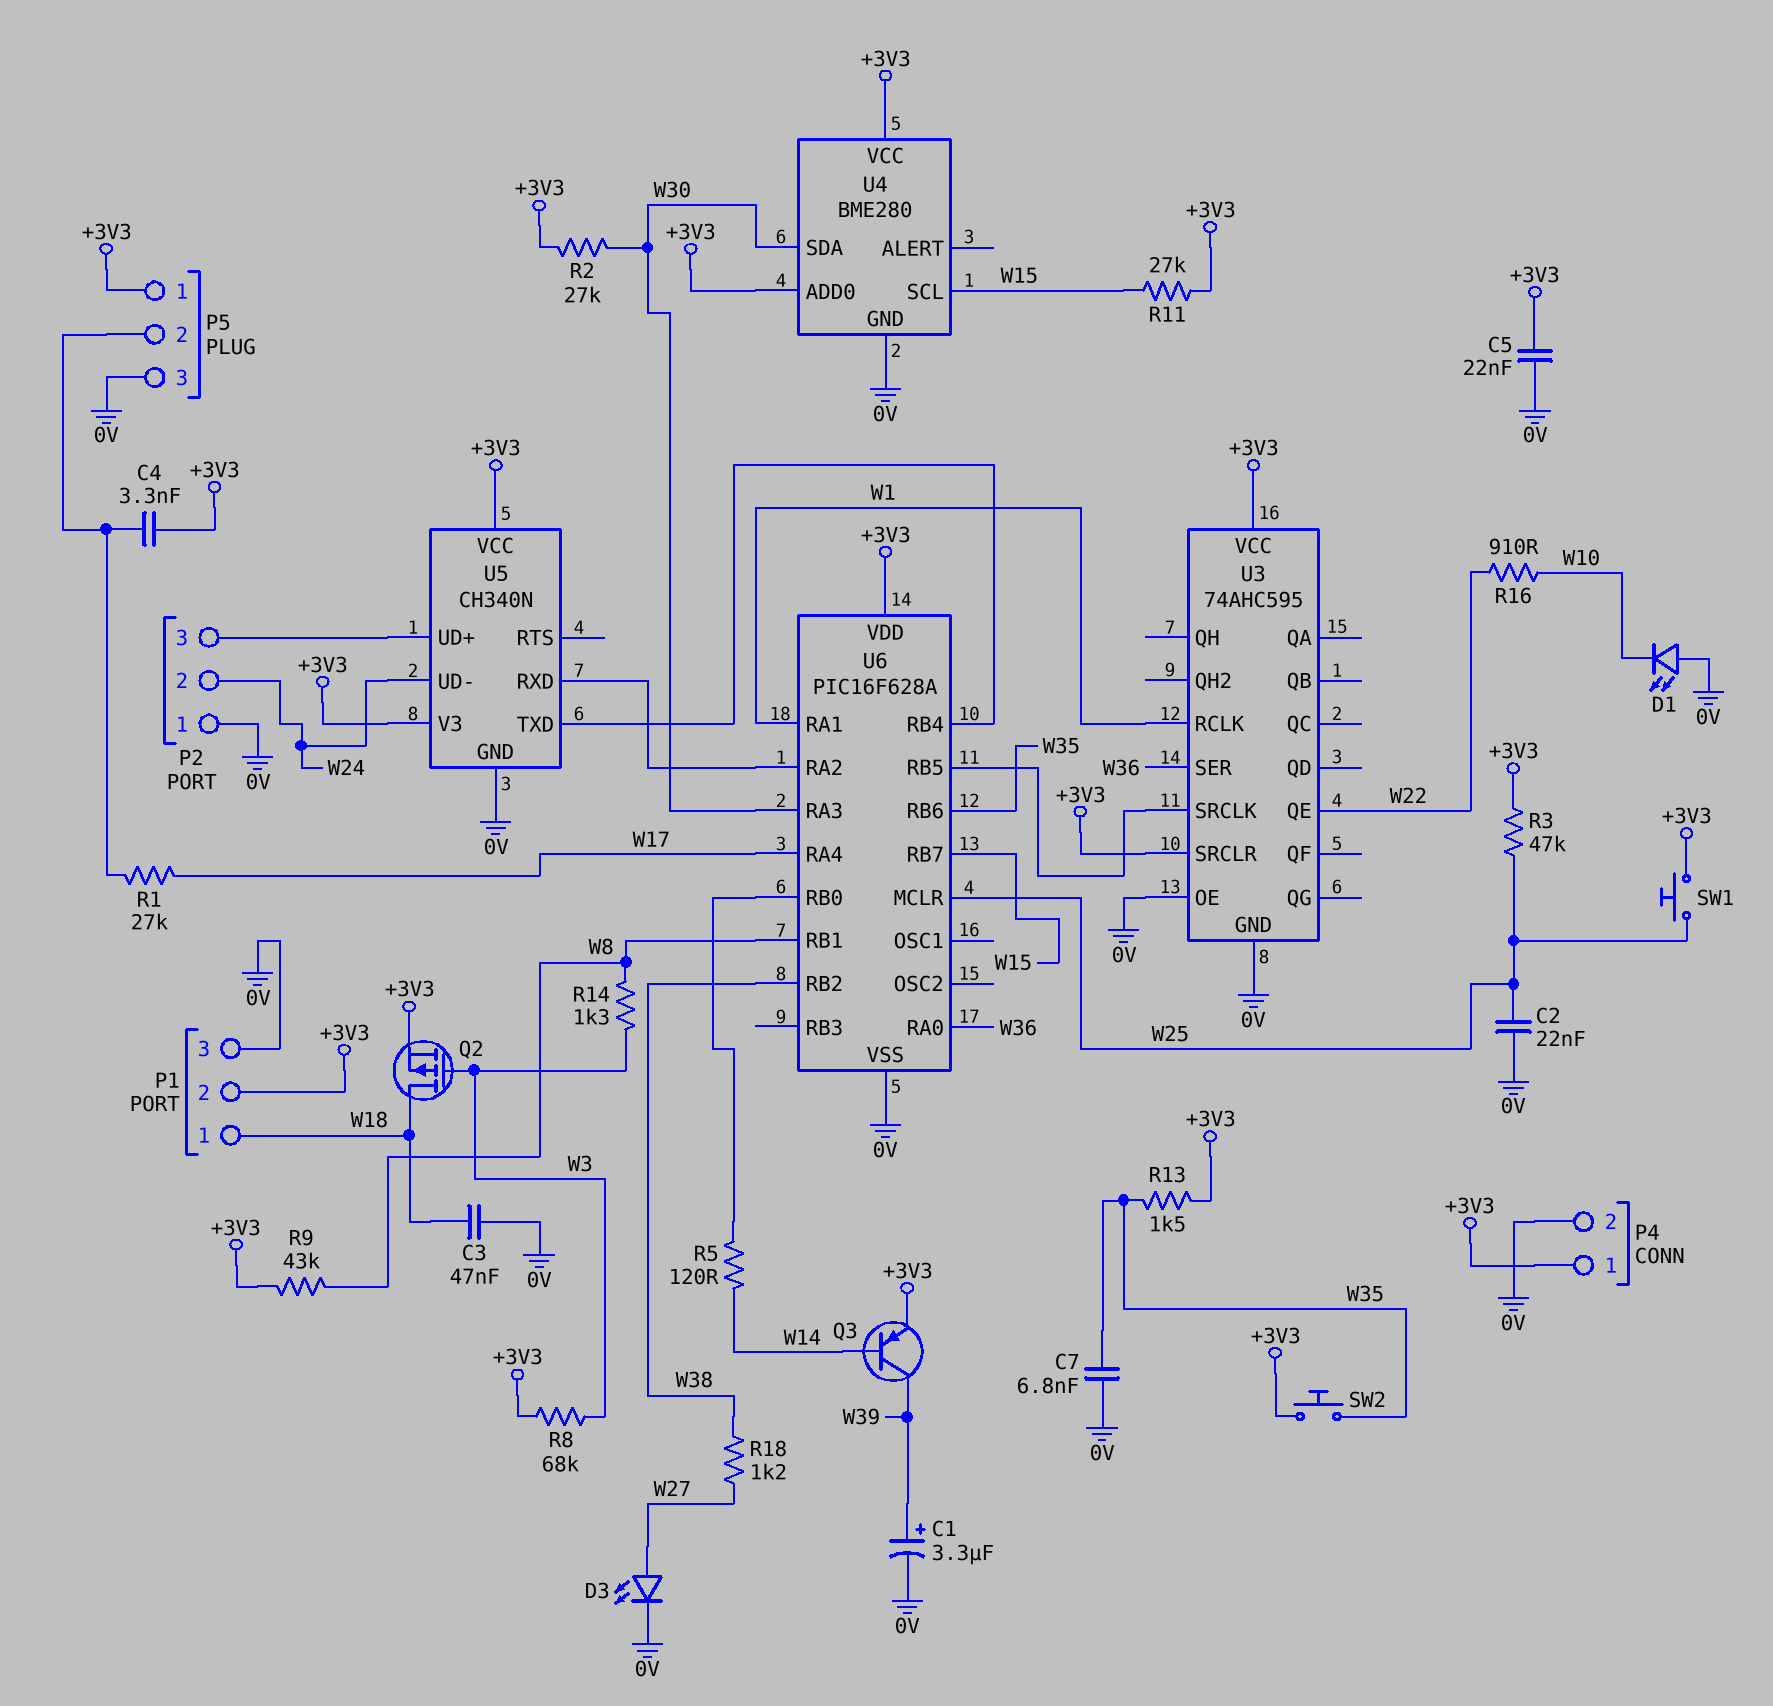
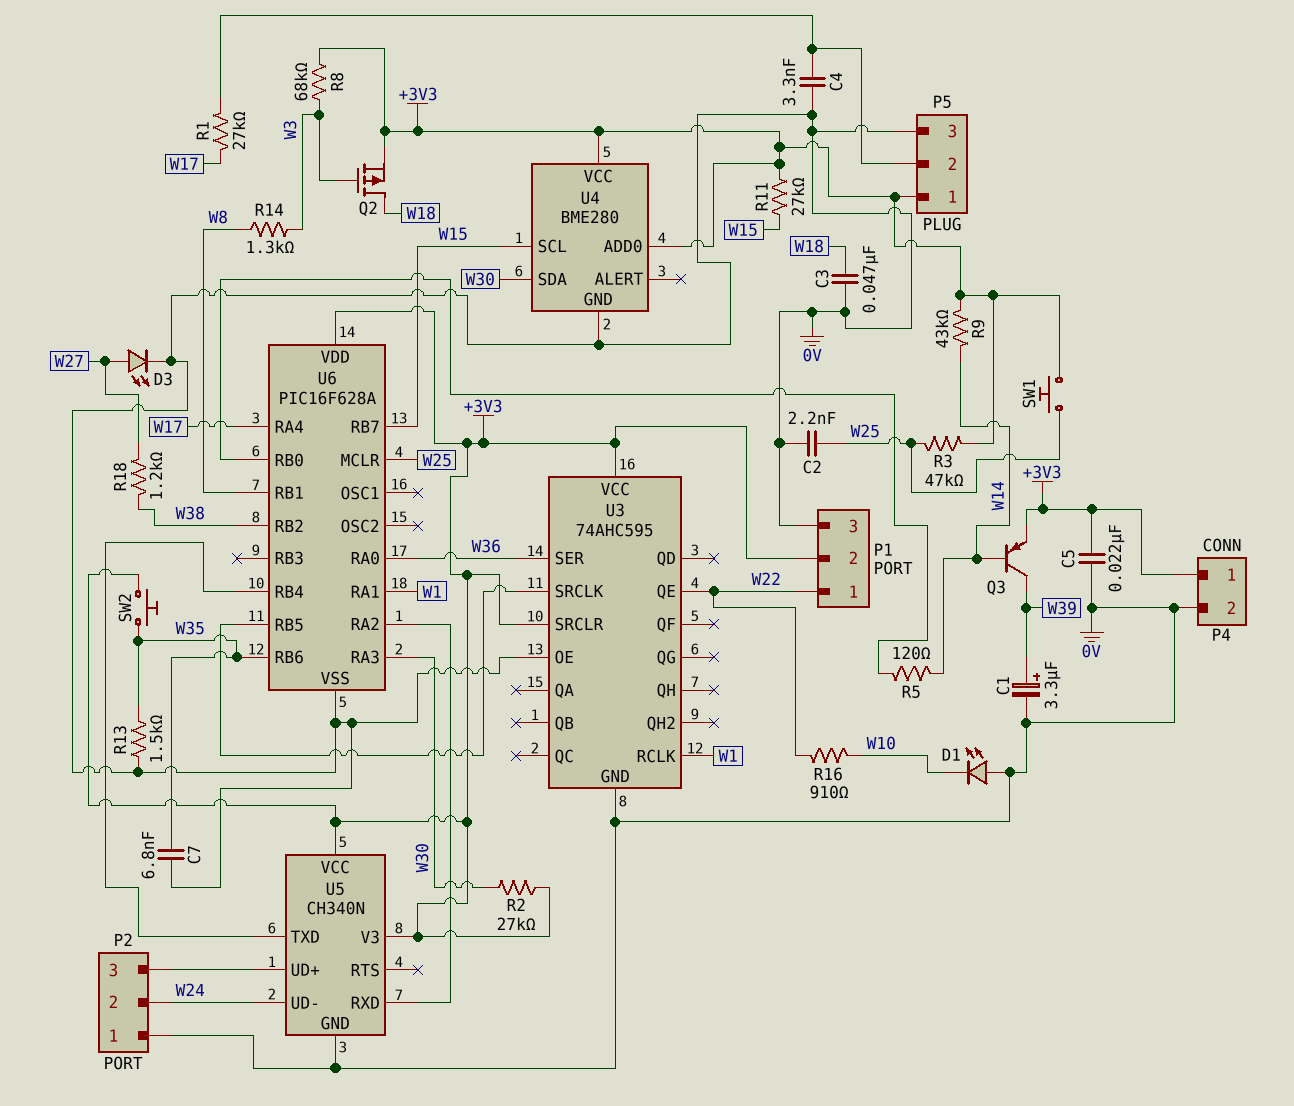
C2: 22nF (0V, W25) -> 2.2nF (0V, W25)
C4: 3.3nF (+3V3, P5/2) -> 3.3nF (0V, P5/2)
P1 pin 1: W18 -> W22
R9: 43k (+3V3, W8) -> 43k (+3V3, W14)
R13: 1.5k (+3V3, W35) -> 1.5k (0V, W35)

